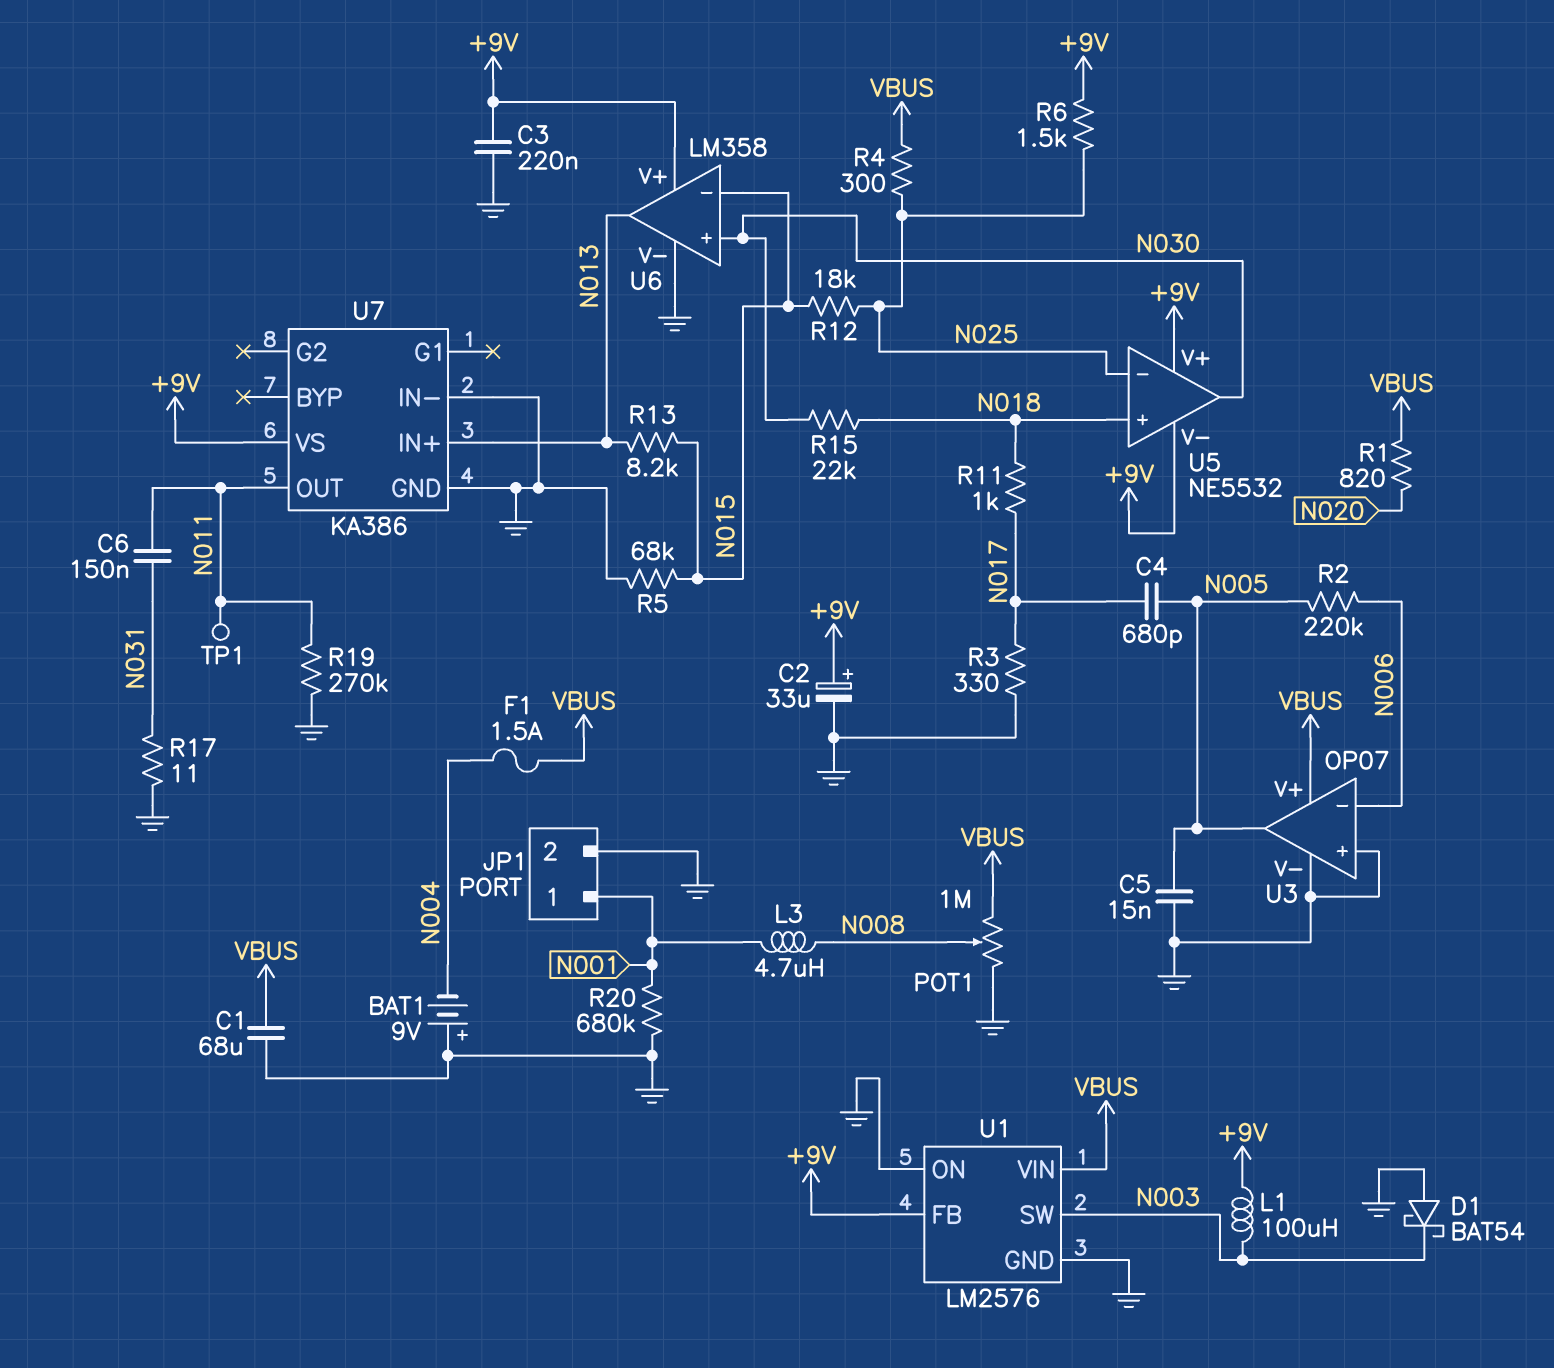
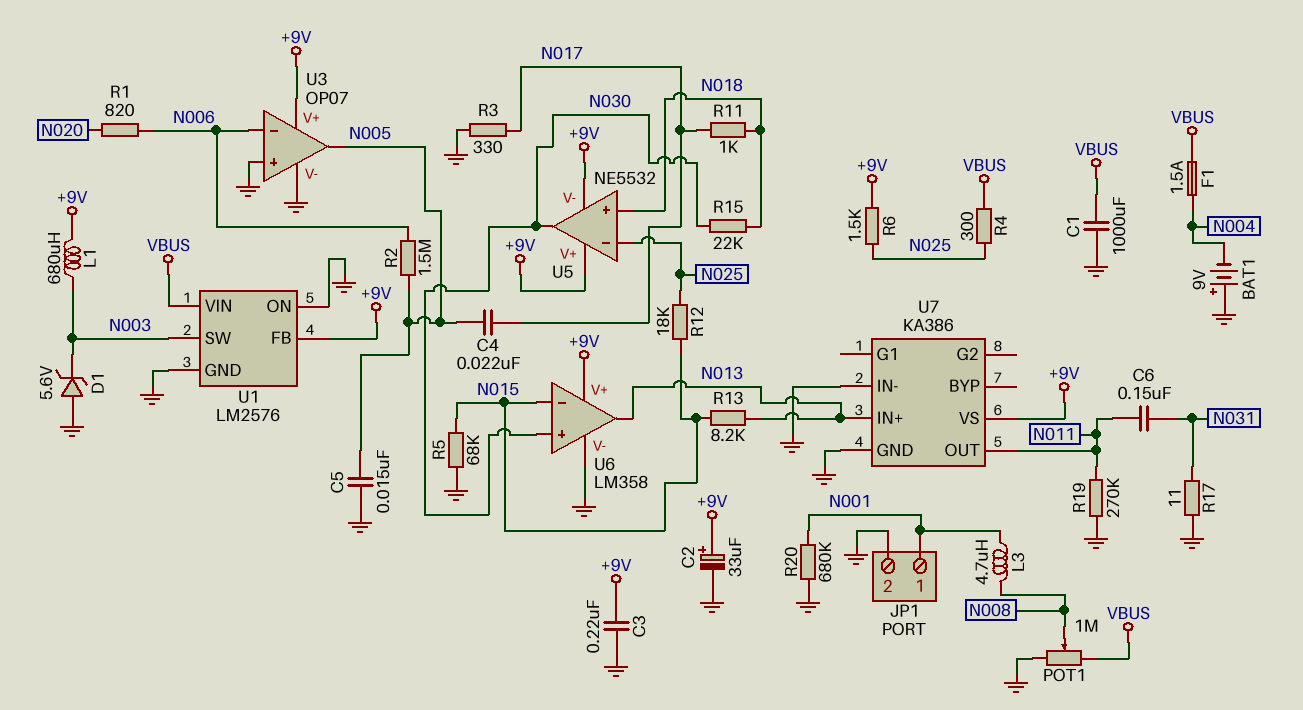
C1: 68uF (GND, VBUS) -> 1000uF (GND, VBUS)
C4: 680pF (N005, N017) -> 22nF (N005, N017)
D1: schottky BAT54 (A GND, K N003) -> zener 5.6V (A GND, K N003)
L1: 100uH (+9V, N003) -> 680uH (+9V, N003)
R1: 820 (N020, VBUS) -> 820 (N006, N020)
R2: 220k (N005, N006) -> 1.5M (N005, N006)
TP1: test point (N011) -> none
U3 pin V+: VBUS -> +9V

